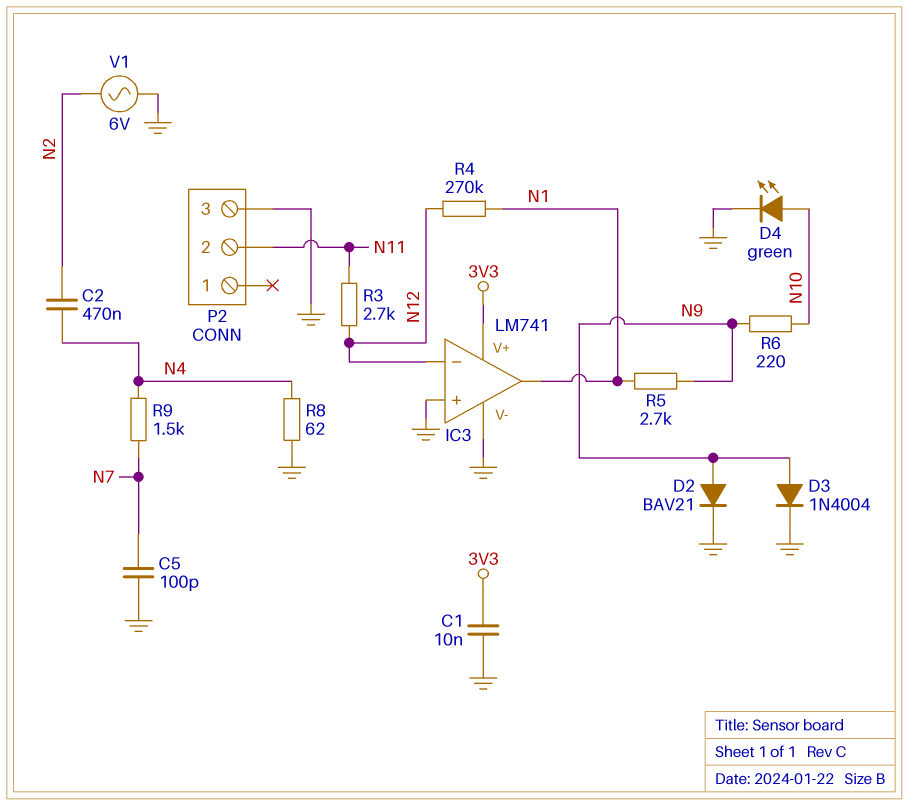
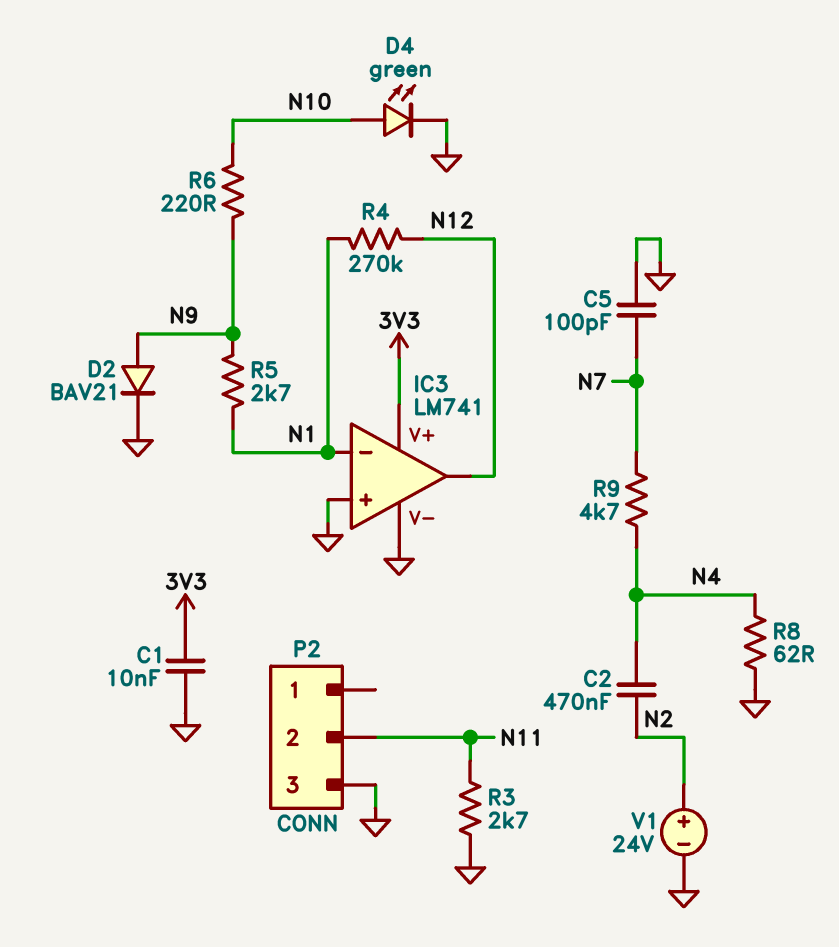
D3: diode 1N4004 (A N9, K GND) -> none
IC3 pin in-: N12 -> N1
IC3 pin out: N1 -> N12
R3: 2.7k (N11, N12) -> 2.7k (GND, N11)
R9: 1.5k (N4, N7) -> 4.7k (N4, N7)
V1: AC 6V (GND, N2) -> 24V (plus N2, minus GND)

